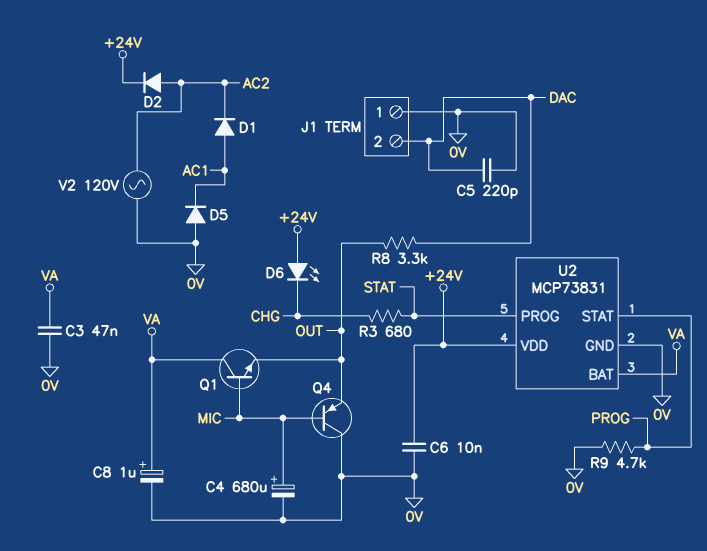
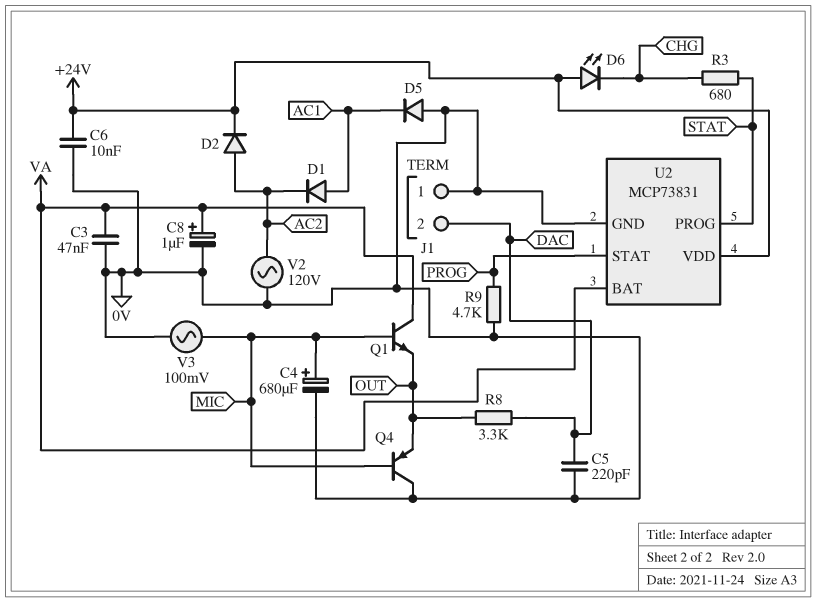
V3: none -> AC 100mV (0V, MIC)

